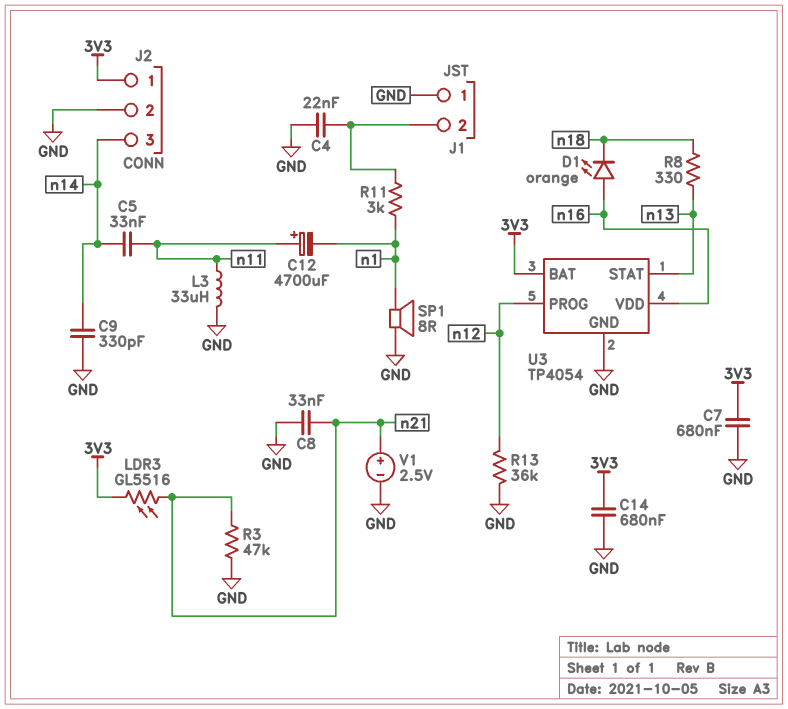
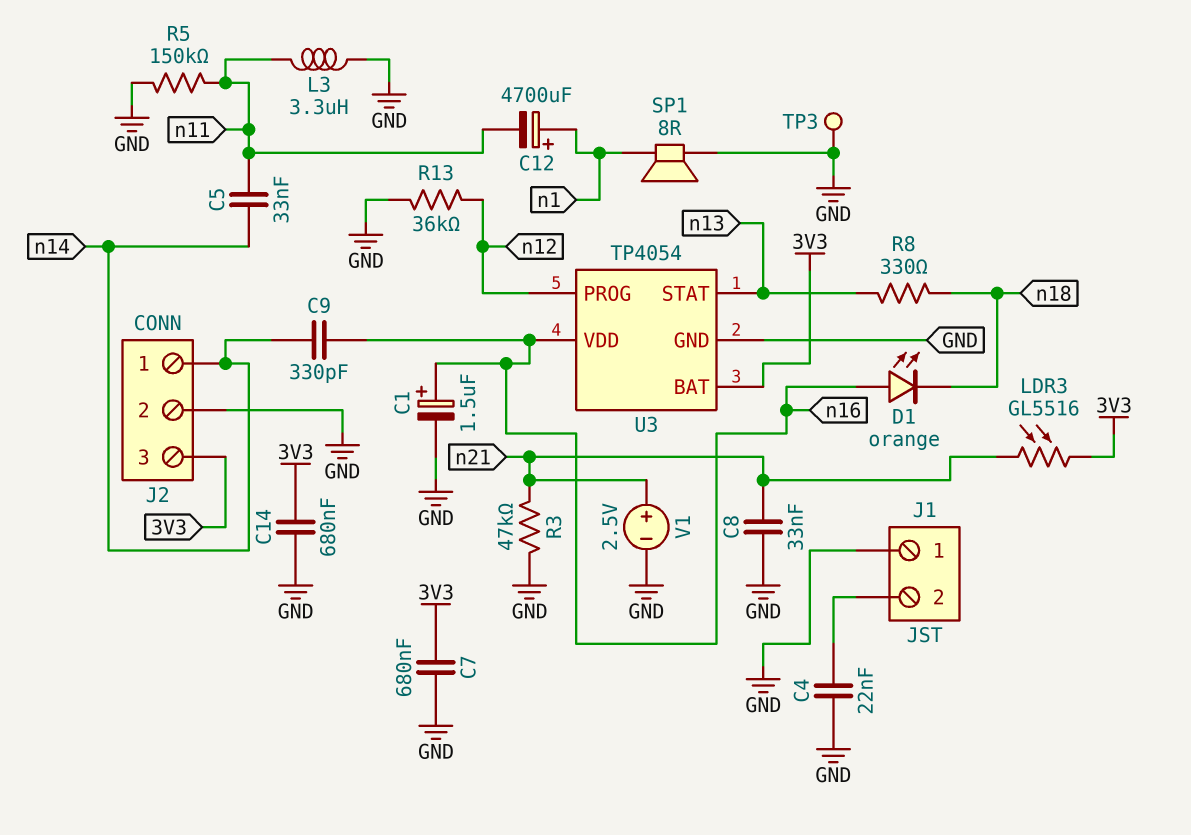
C1: none -> 1.5uF (plus n16, minus GND)
C9: 330pF (GND, n14) -> 330pF (n14, n16)
C12: 4700uF (plus n11, minus n1) -> 4700uF (plus n1, minus n11)
J2 pin 1: 3V3 -> n14
J2 pin 3: n14 -> 3V3
L3: 33uH (GND, n11) -> 3.3uH (GND, n11)
R5: none -> 150k (GND, n11)
R11: 3k (J1/2, n1) -> none
TP3: none -> test point (GND)

